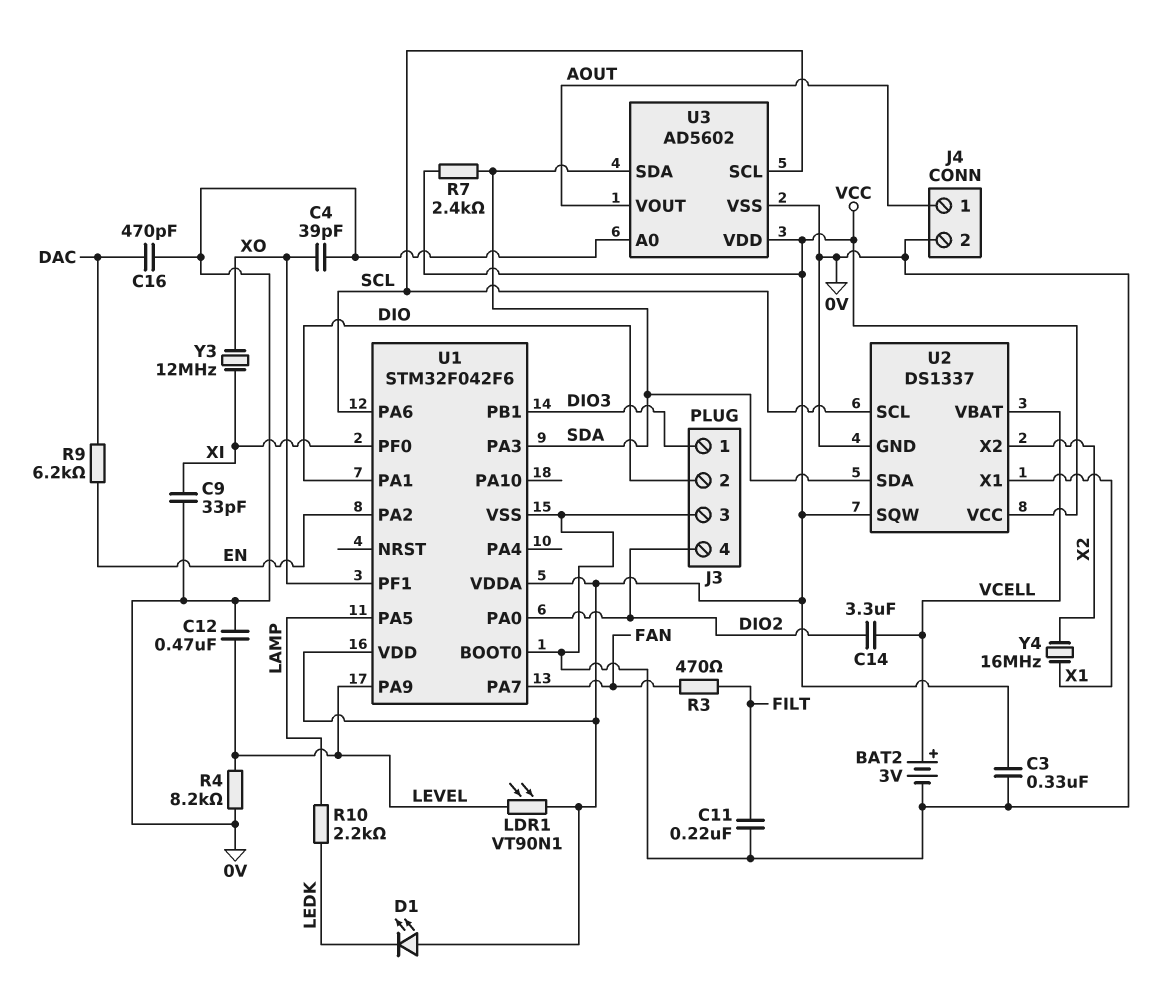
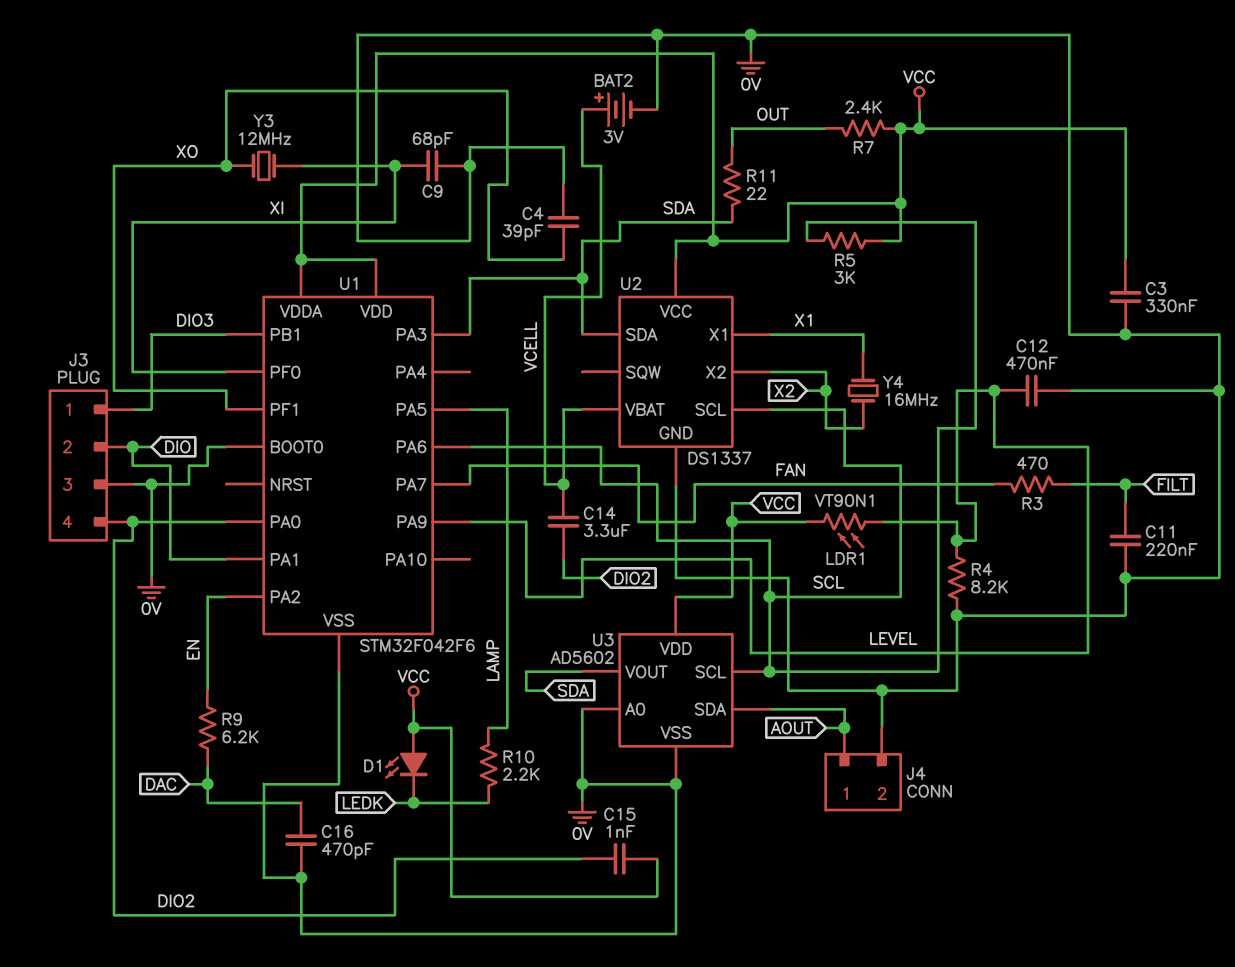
C9: 33pF (0V, XI) -> 68pF (0V, XI)
C15: none -> 1nF (DIO2, VCC)
R5: none -> 3k (SCL, VCC)
R7: 2.4k (SDA, VCC) -> 2.4k (OUT, VCC)
R11: none -> 22 (OUT, SDA)
U2 pin SQW: VCC -> none
U3 pin SDA: SDA -> AOUT
U3 pin VOUT: AOUT -> SDA

